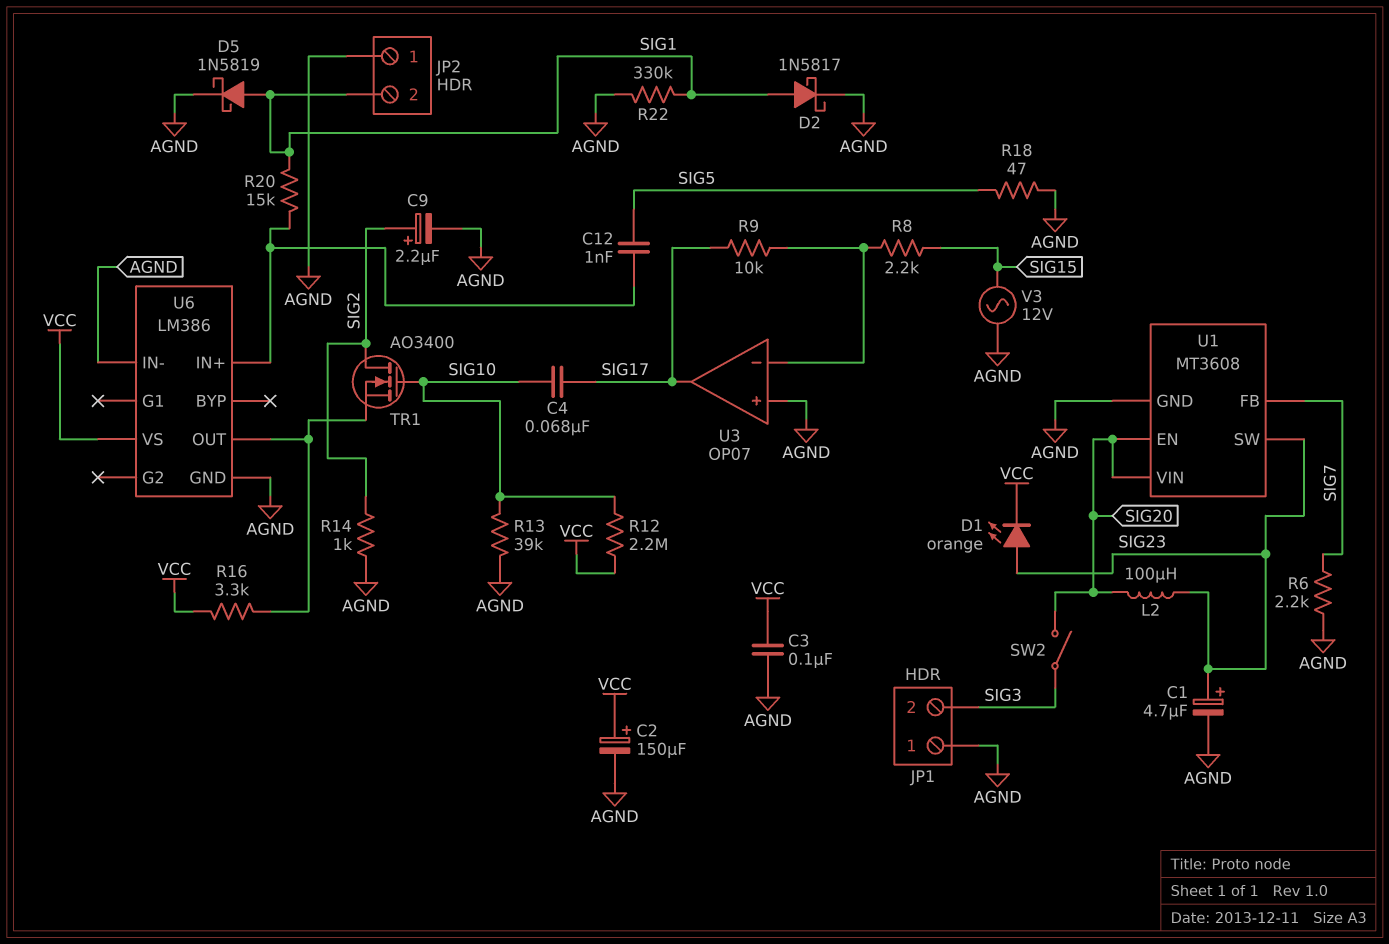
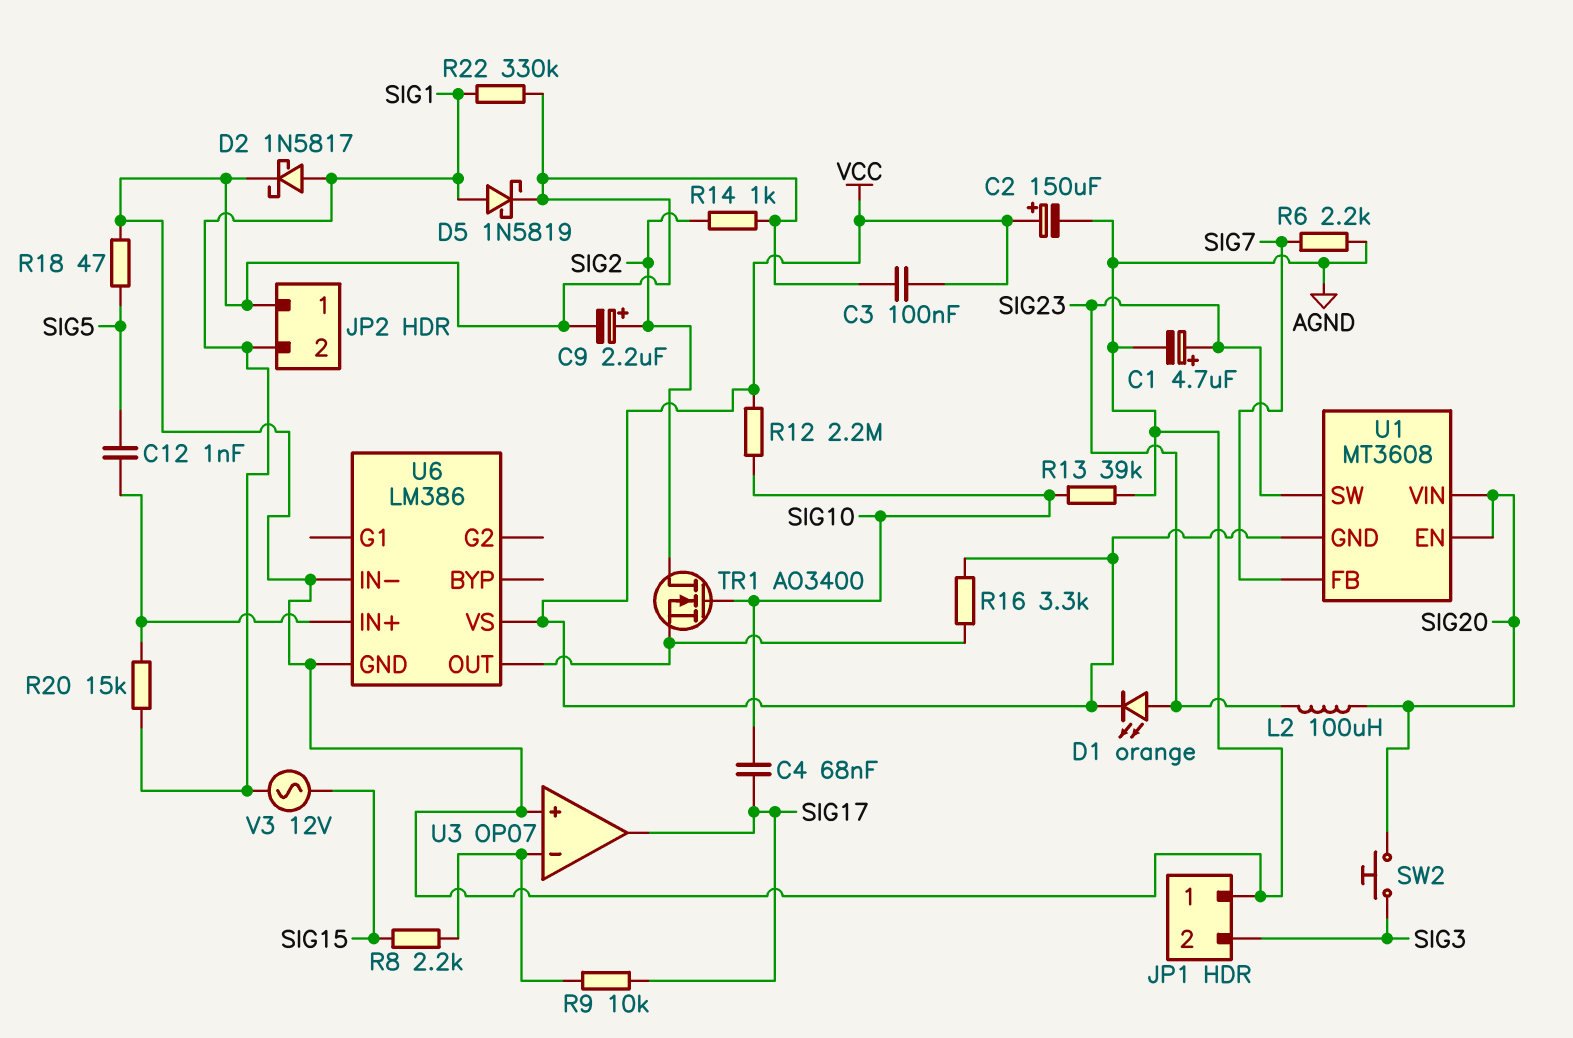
SW2: switch (SIG3, SIG20) -> button (SIG3, SIG20)
U1 pin GND: AGND -> VCC
V3: AC 12V (AGND, SIG15) -> AC 12V (SIG1, SIG15)

